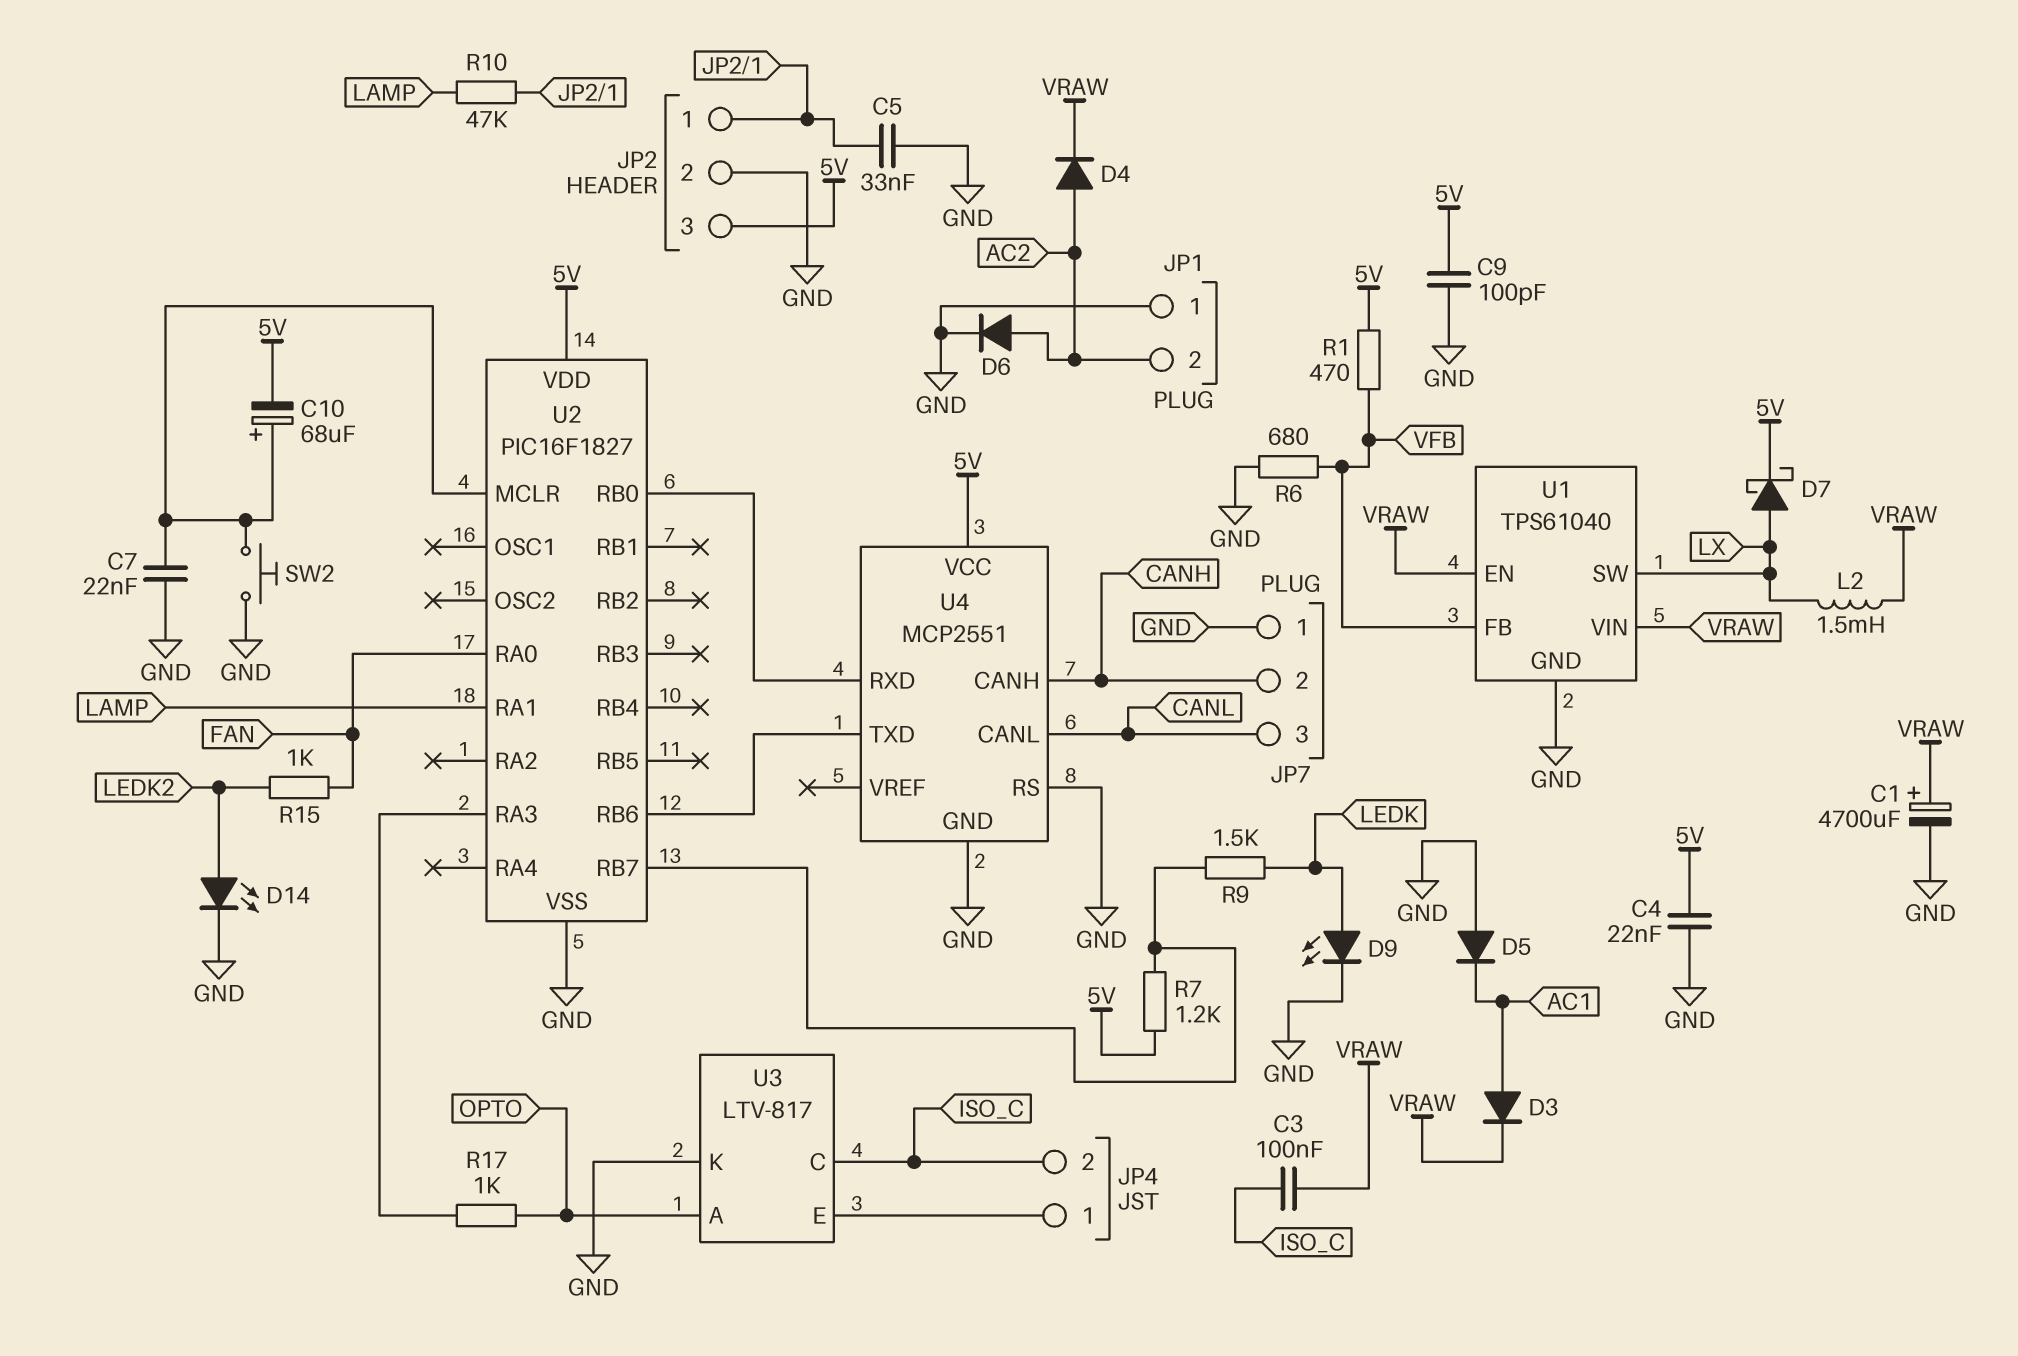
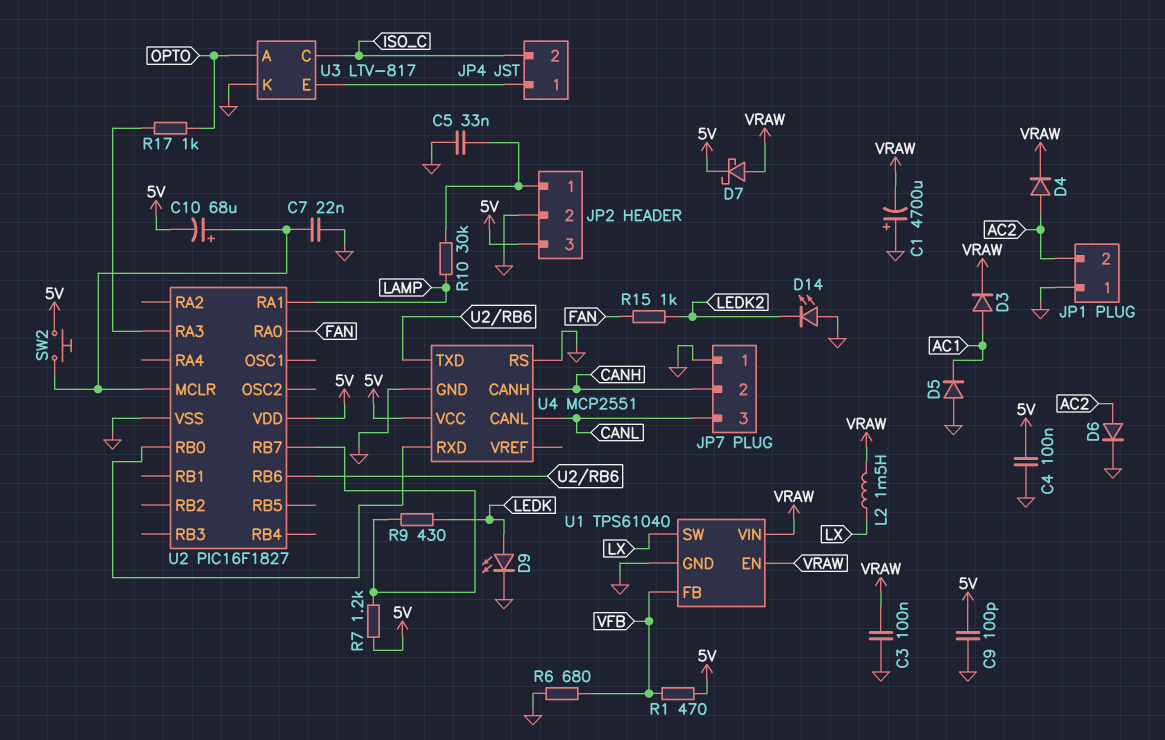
C1: 4700uF (plus VRAW, minus GND) -> 4700uF (plus GND, minus VRAW)
C3: 100nF (ISO_C, VRAW) -> 100nF (GND, VRAW)
C4: 22nF (5V, GND) -> 100nF (5V, GND)
D7: schottky (A LX, K 5V) -> schottky (A VRAW, K 5V)
D14: LED (A LEDK2, K GND) -> LED (A GND, K LEDK2)
R9: 1.5k (LEDK, U2/RB7) -> 430 (LEDK, U2/RB7)
R10: 47k (JP2/1, LAMP) -> 30k (JP2/1, LAMP)
SW2: button (GND, U2/MCLR) -> button (5V, U2/MCLR)

